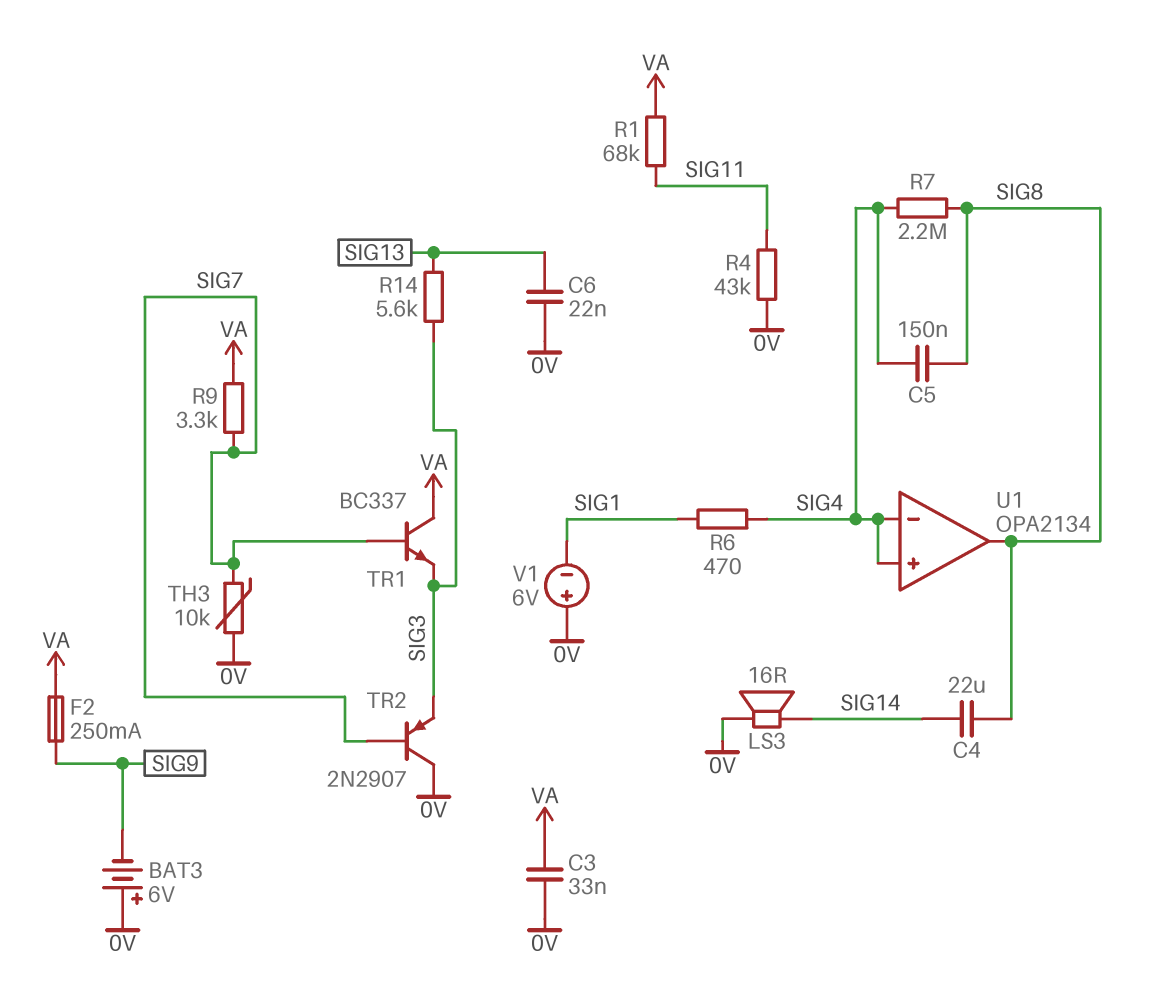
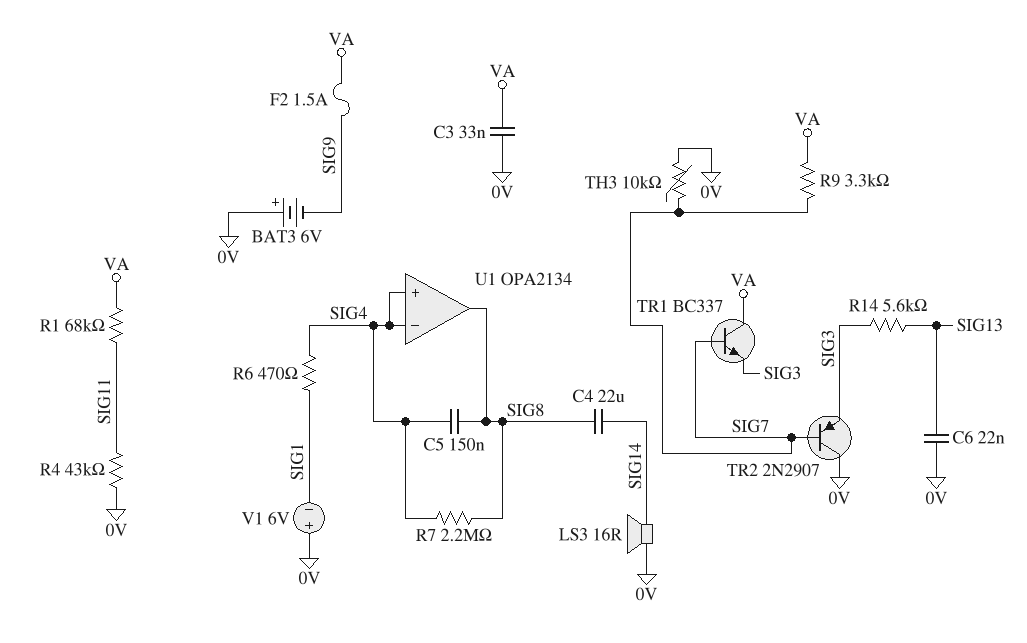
F2: 250mA (SIG9, VA) -> 1.5A (SIG9, VA)

